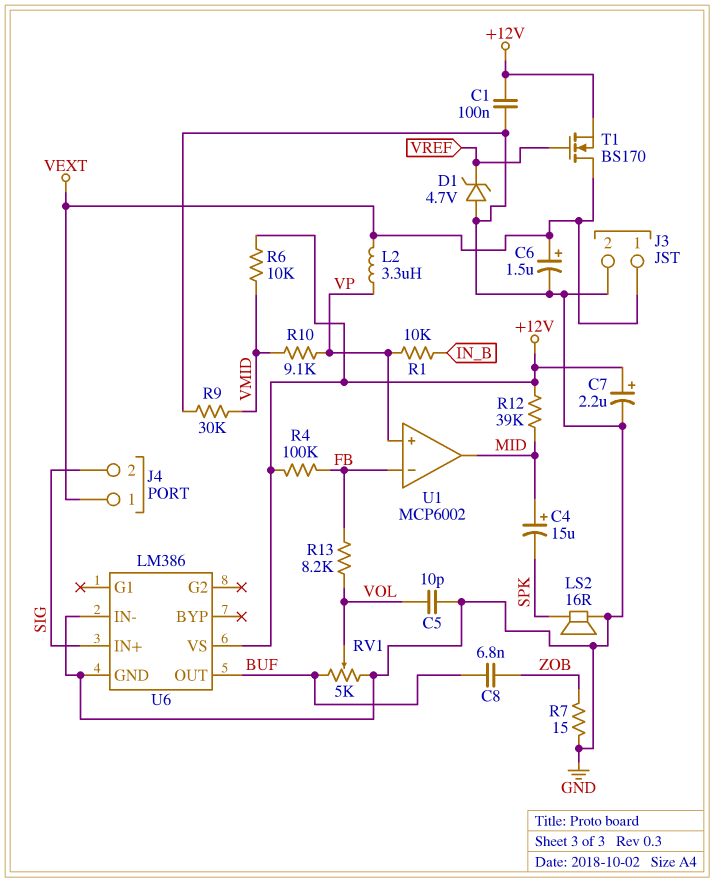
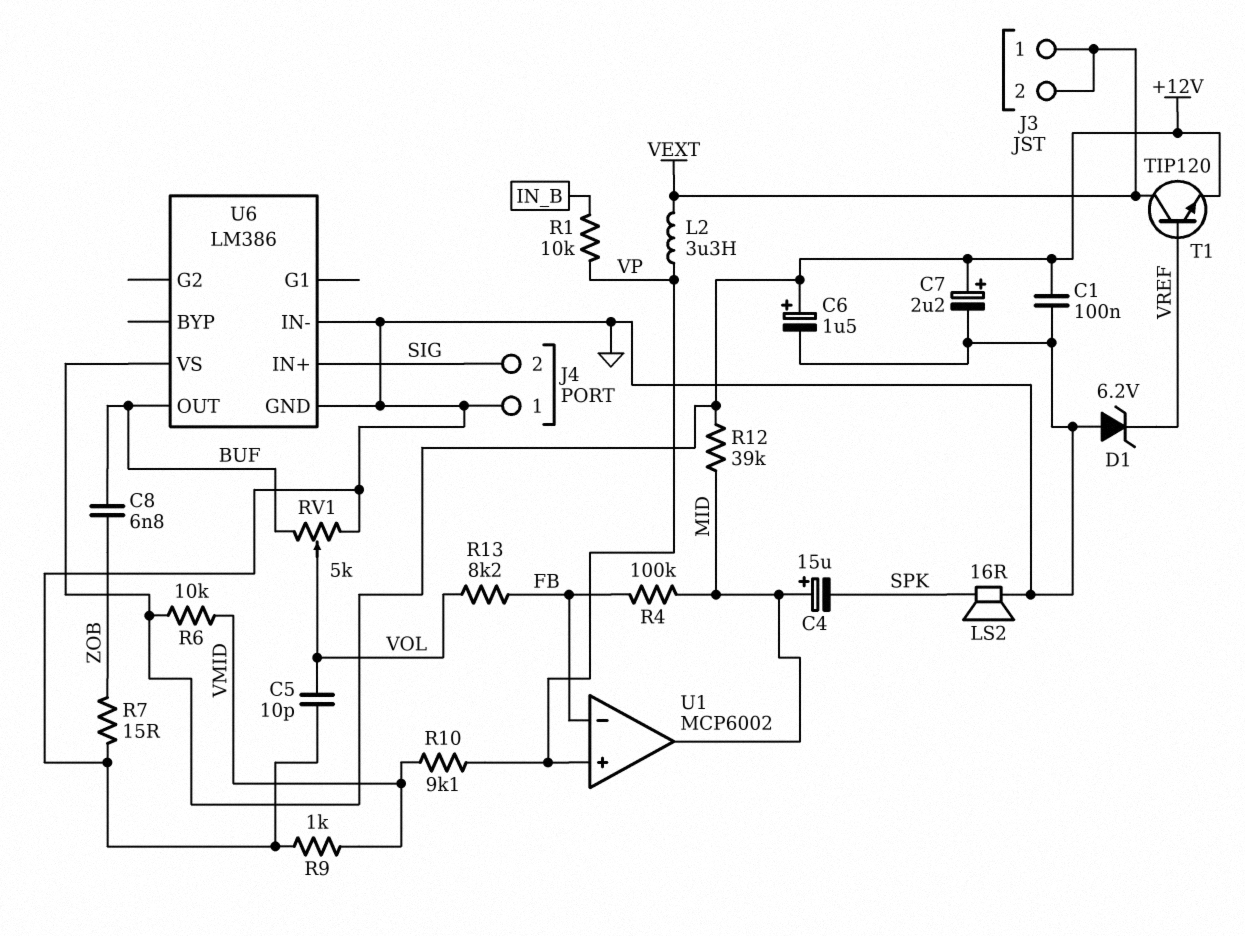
C6: 1.5uF (plus VEXT, minus GND) -> 1.5uF (plus +12V, minus GND)
D1: zener 4.7V (A GND, K VREF) -> zener 6.2V (A GND, K VREF)
J3 pin 2: GND -> VEXT
J4 pin 1: VEXT -> GND
R4: 100k (+12V, FB) -> 100k (FB, MID)
R9: 30k (GND, VMID) -> 1k (GND, VMID)
T1: NMOS BS170 (G VREF, D VEXT, S +12V) -> NPN TIP120 (B VREF, C VEXT, E +12V)

